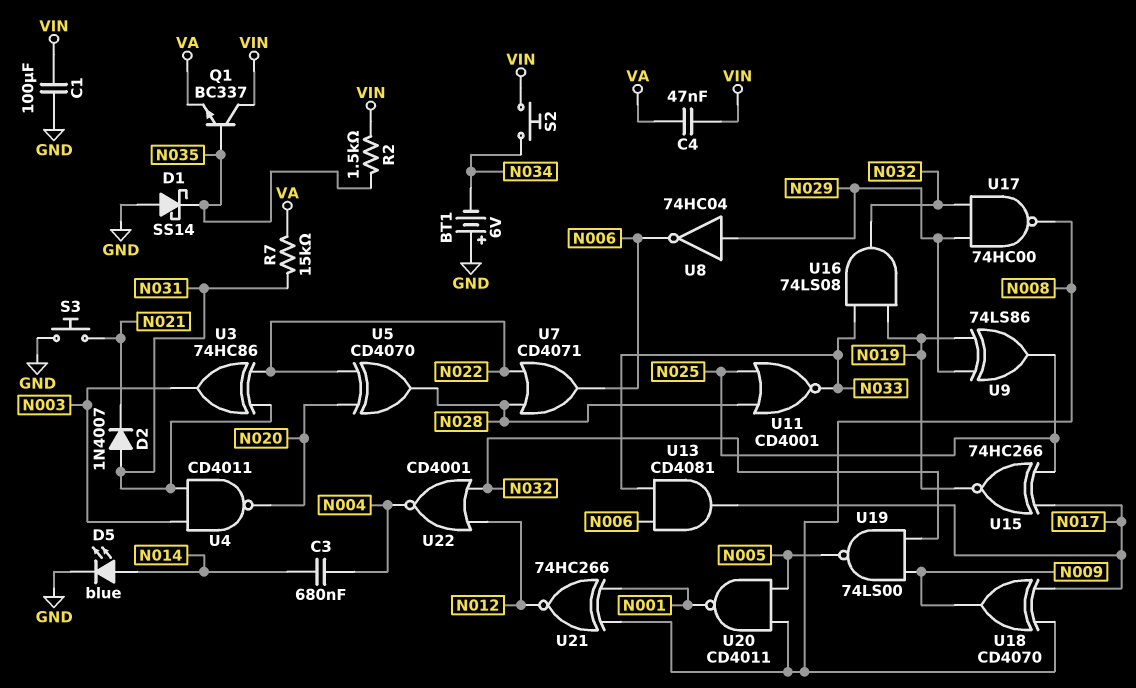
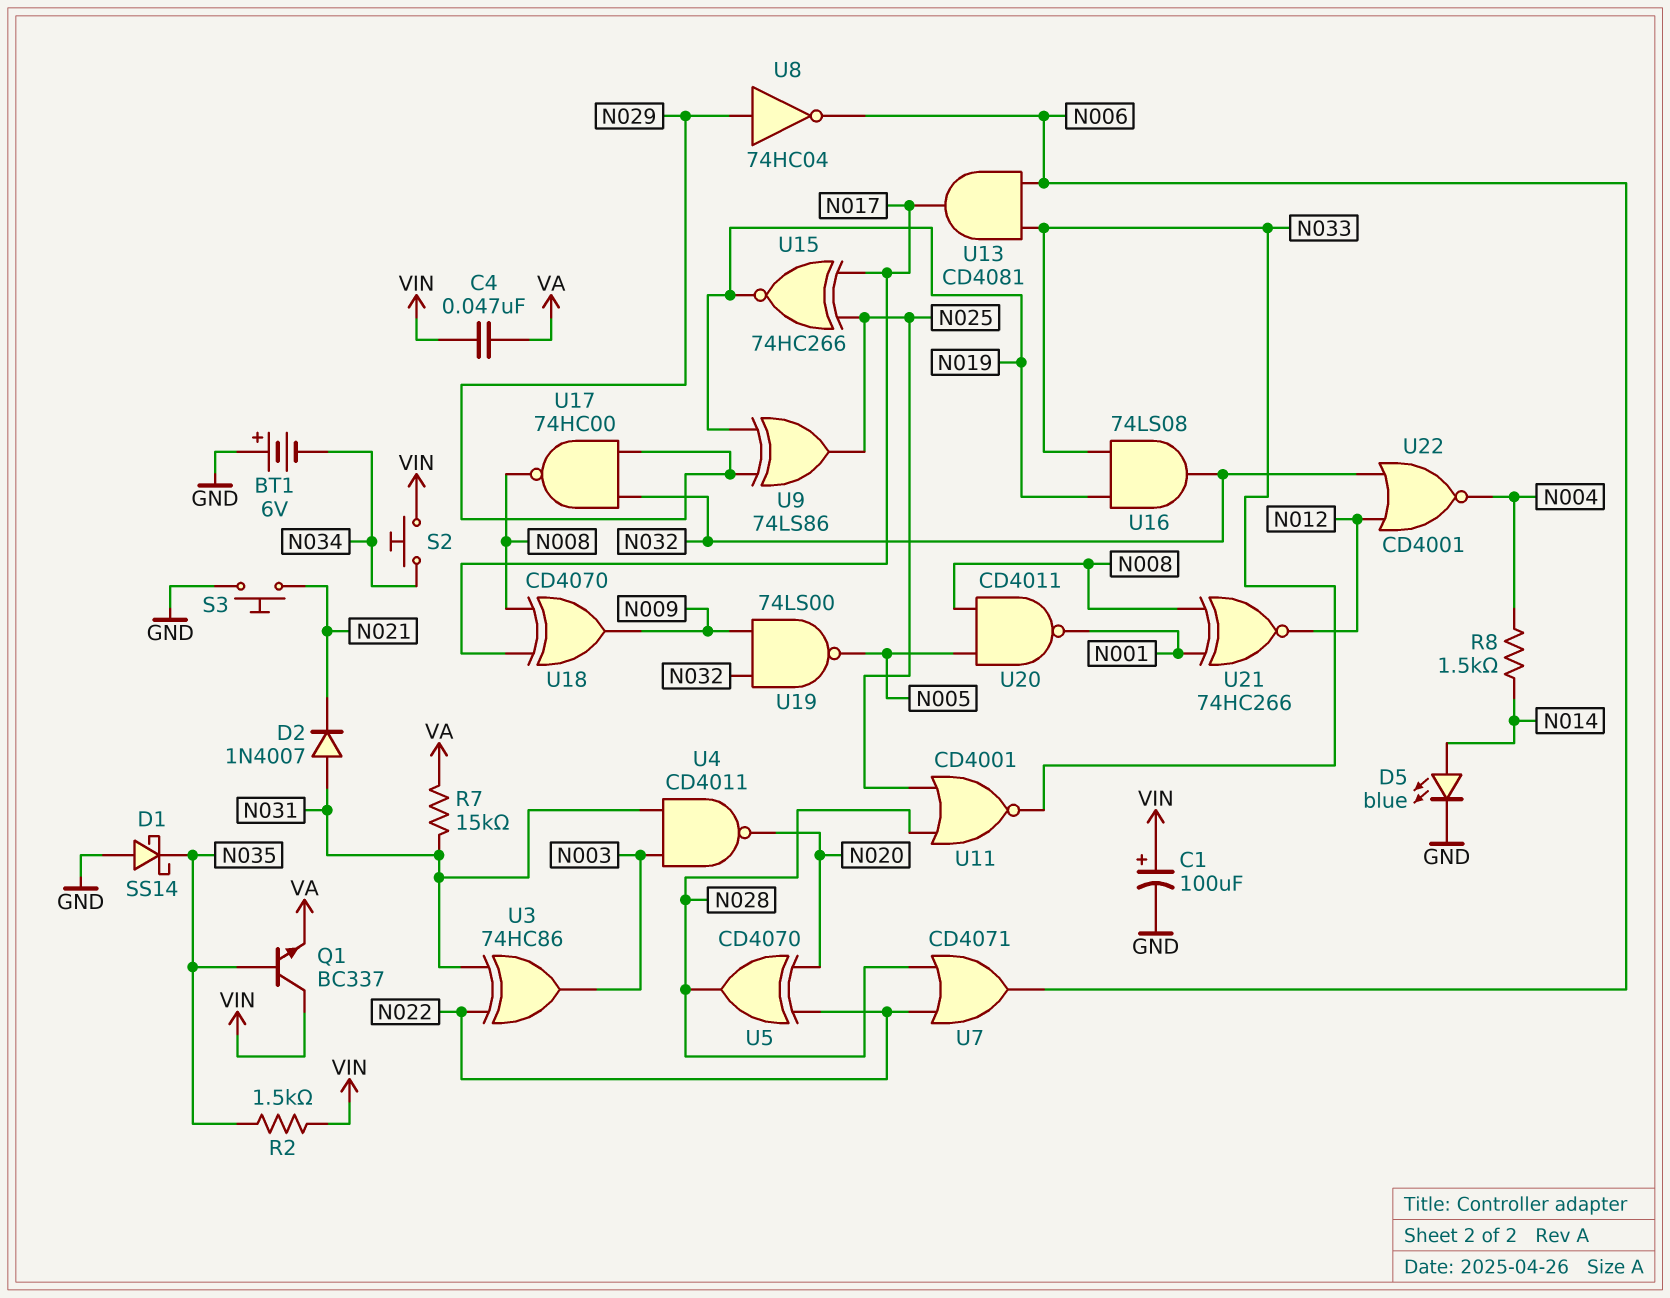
C1: 100uF (GND, VIN) -> 100uF (plus VIN, minus GND)
C3: 680nF (N004, N014) -> none
R8: none -> 1.5k (N004, N014)

